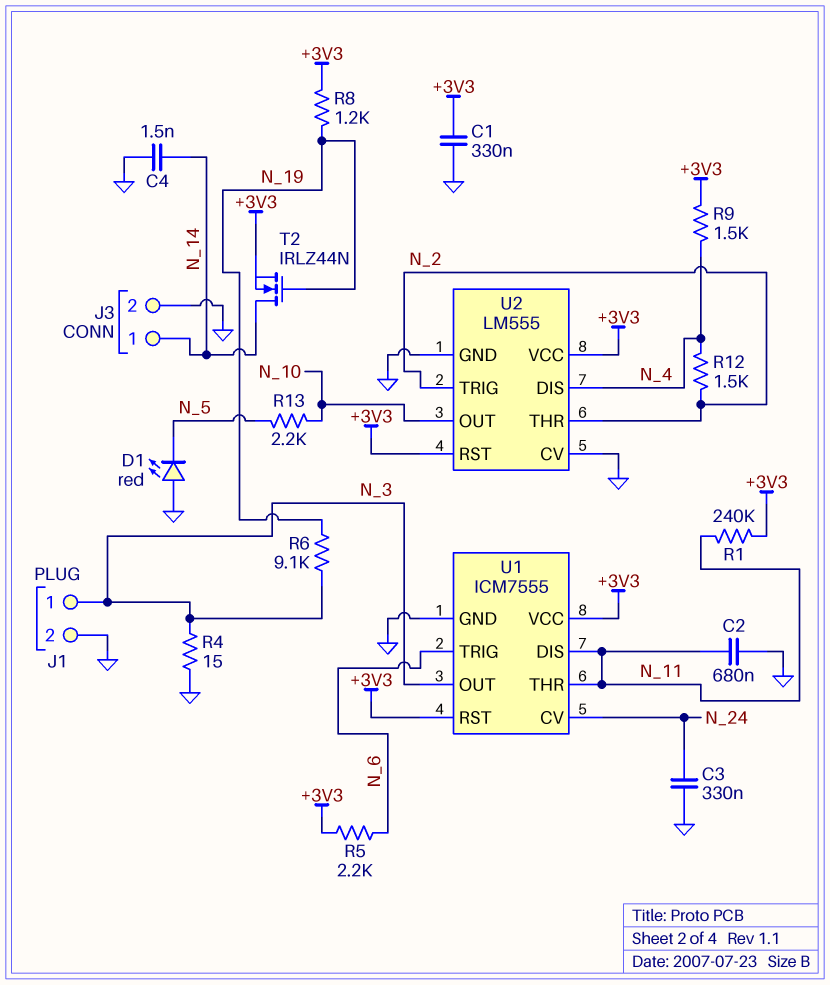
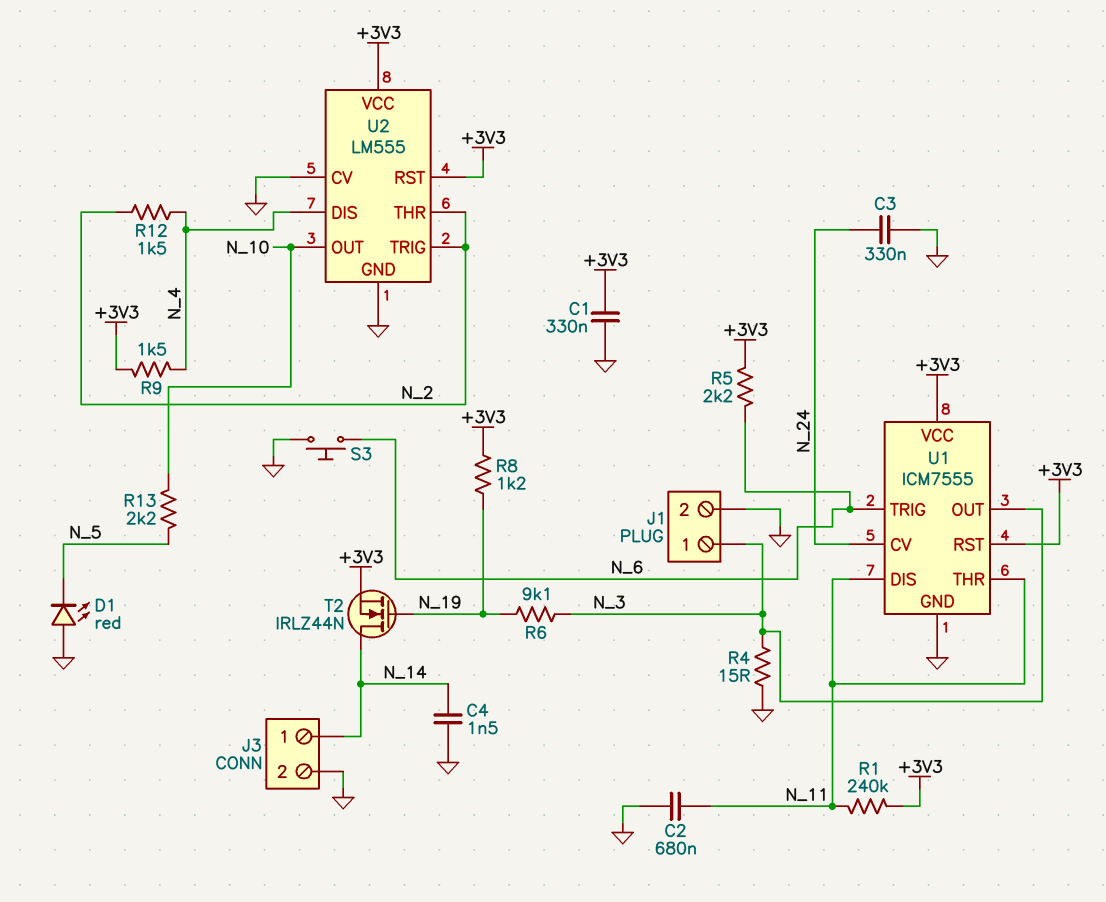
S3: none -> button (GND, N_6)

